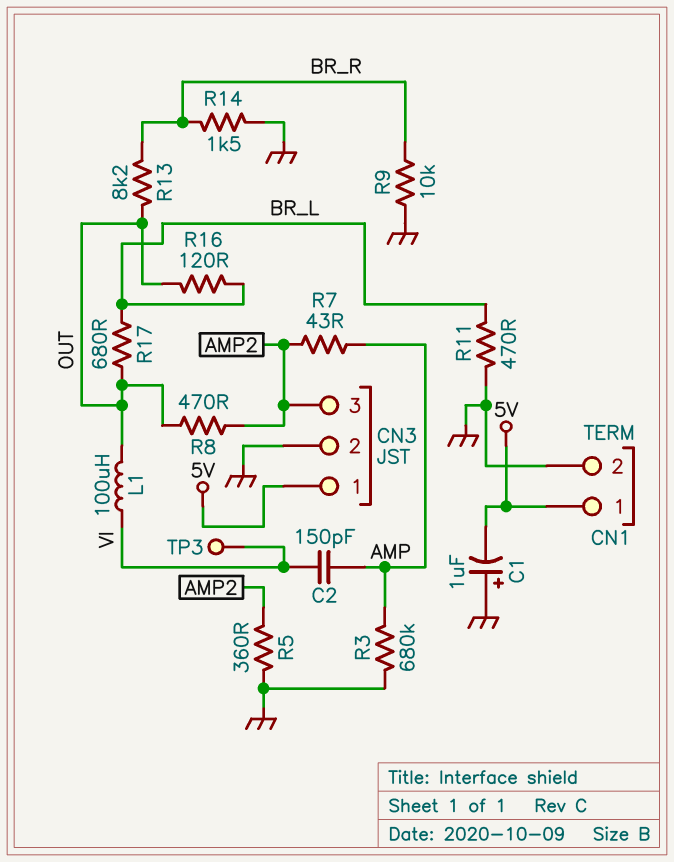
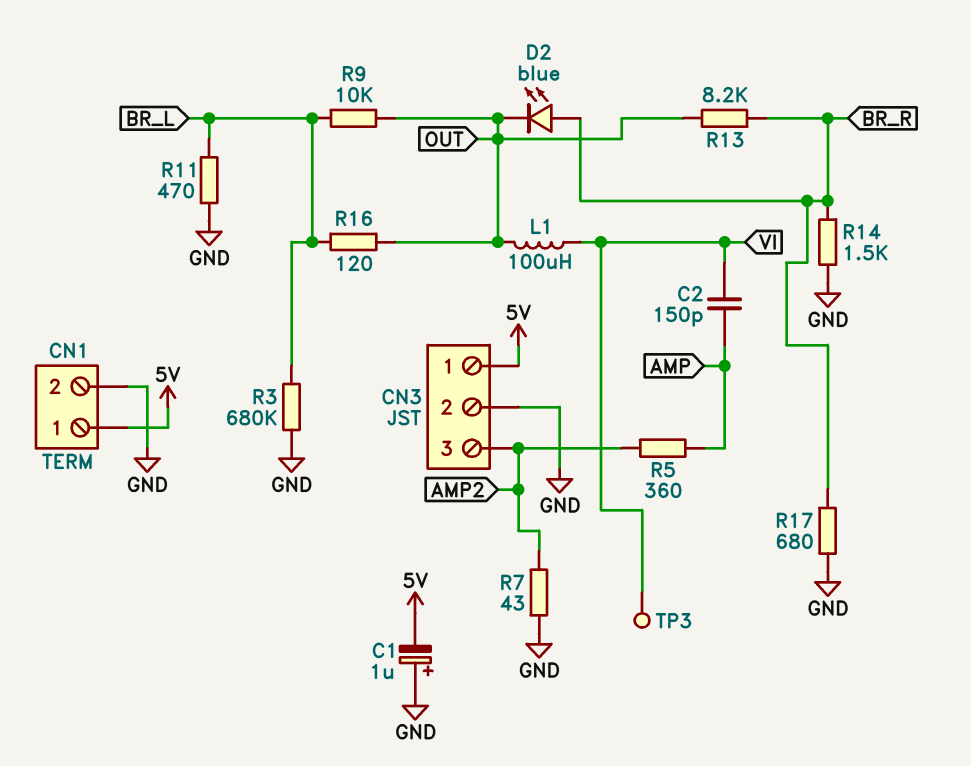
D2: none -> LED blue (A BR_R, K OUT)
R3: 680k (AMP, GND) -> 680k (BR_L, GND)
R5: 360 (AMP2, GND) -> 360 (AMP, AMP2)
R7: 43 (AMP, AMP2) -> 43 (AMP2, GND)
R8: 470 (AMP2, OUT) -> none
R9: 10k (BR_R, GND) -> 10k (BR_L, OUT)
R17: 680 (BR_L, OUT) -> 680 (BR_R, GND)

